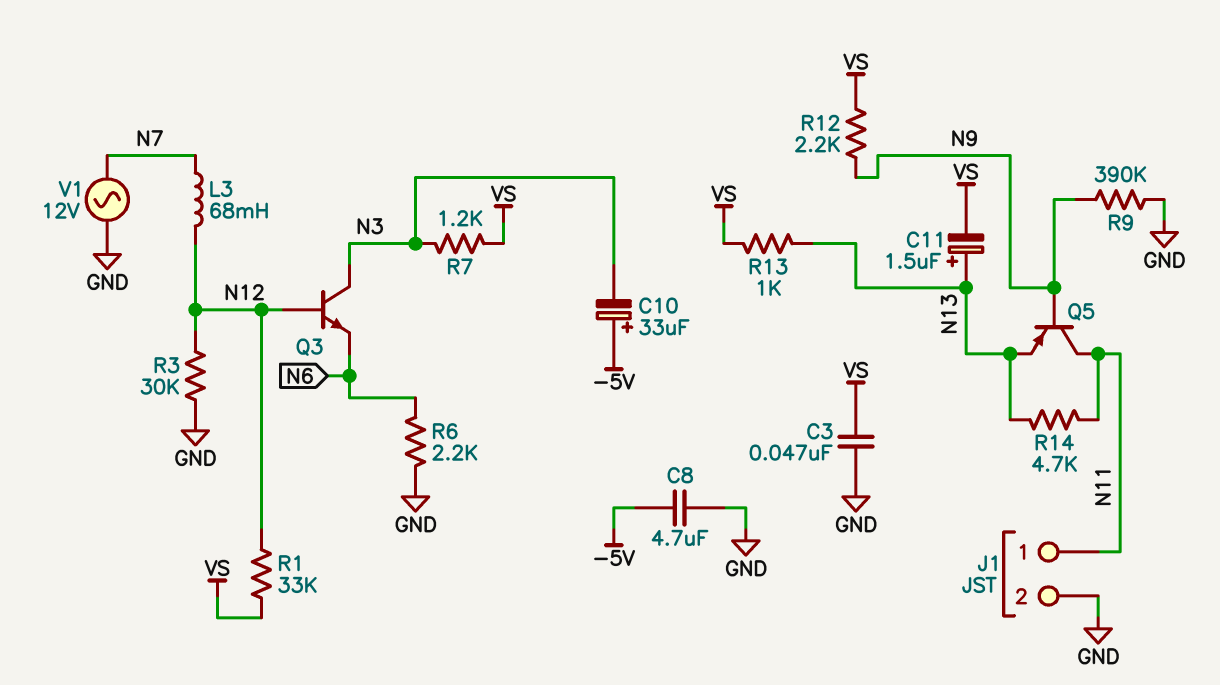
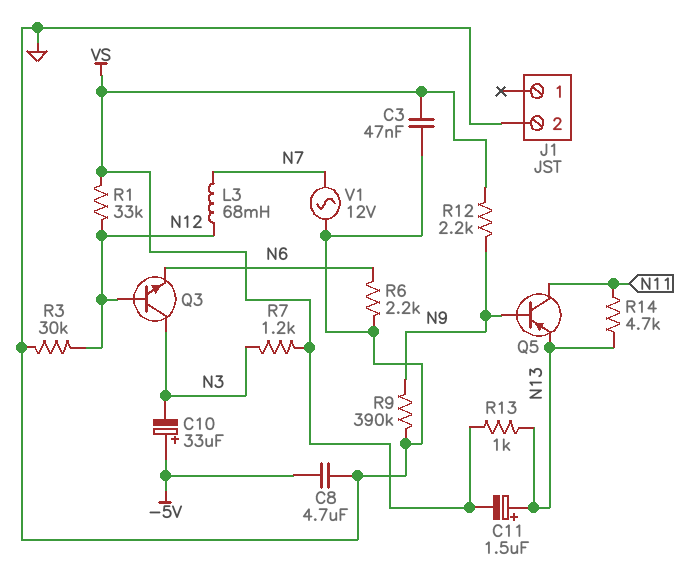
J1 pin 1: N11 -> none

